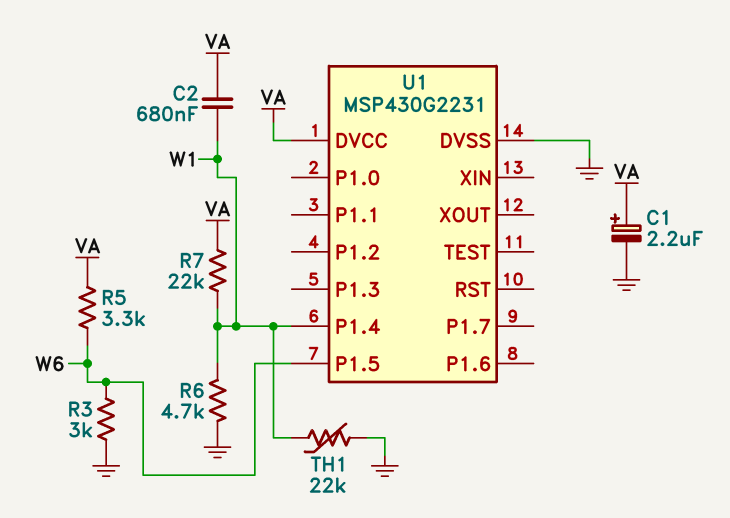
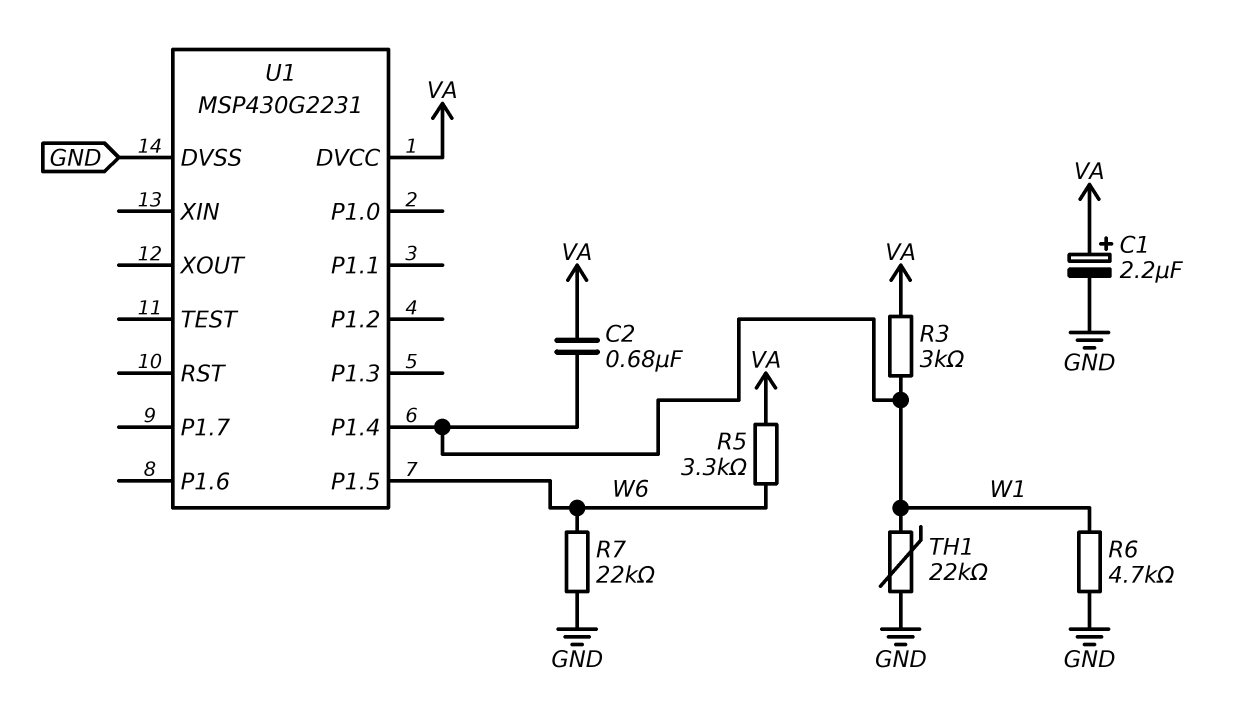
R3: 3k (GND, W6) -> 3k (VA, W1)
R7: 22k (VA, W1) -> 22k (GND, W6)

